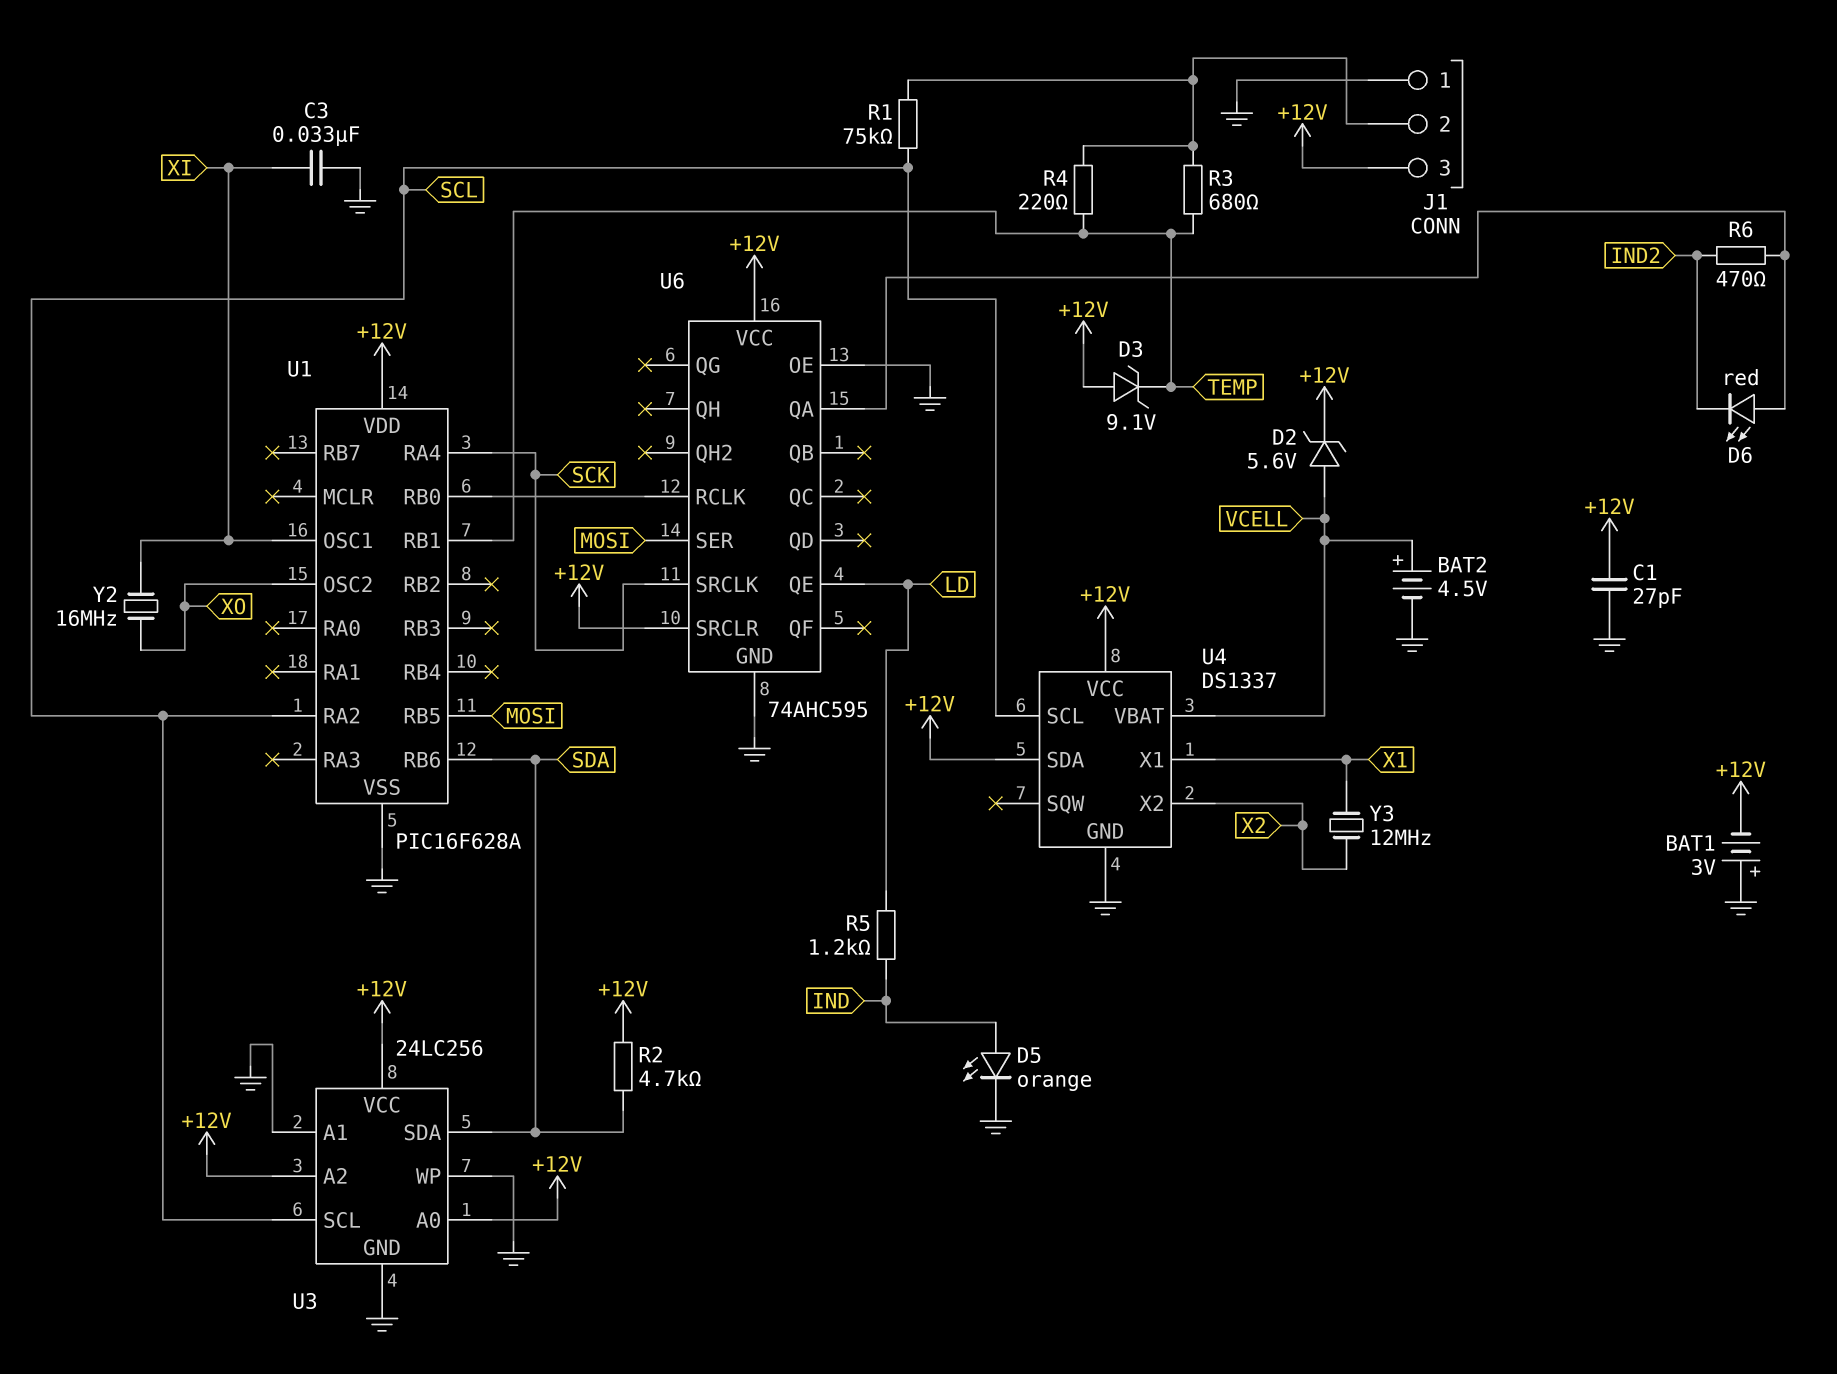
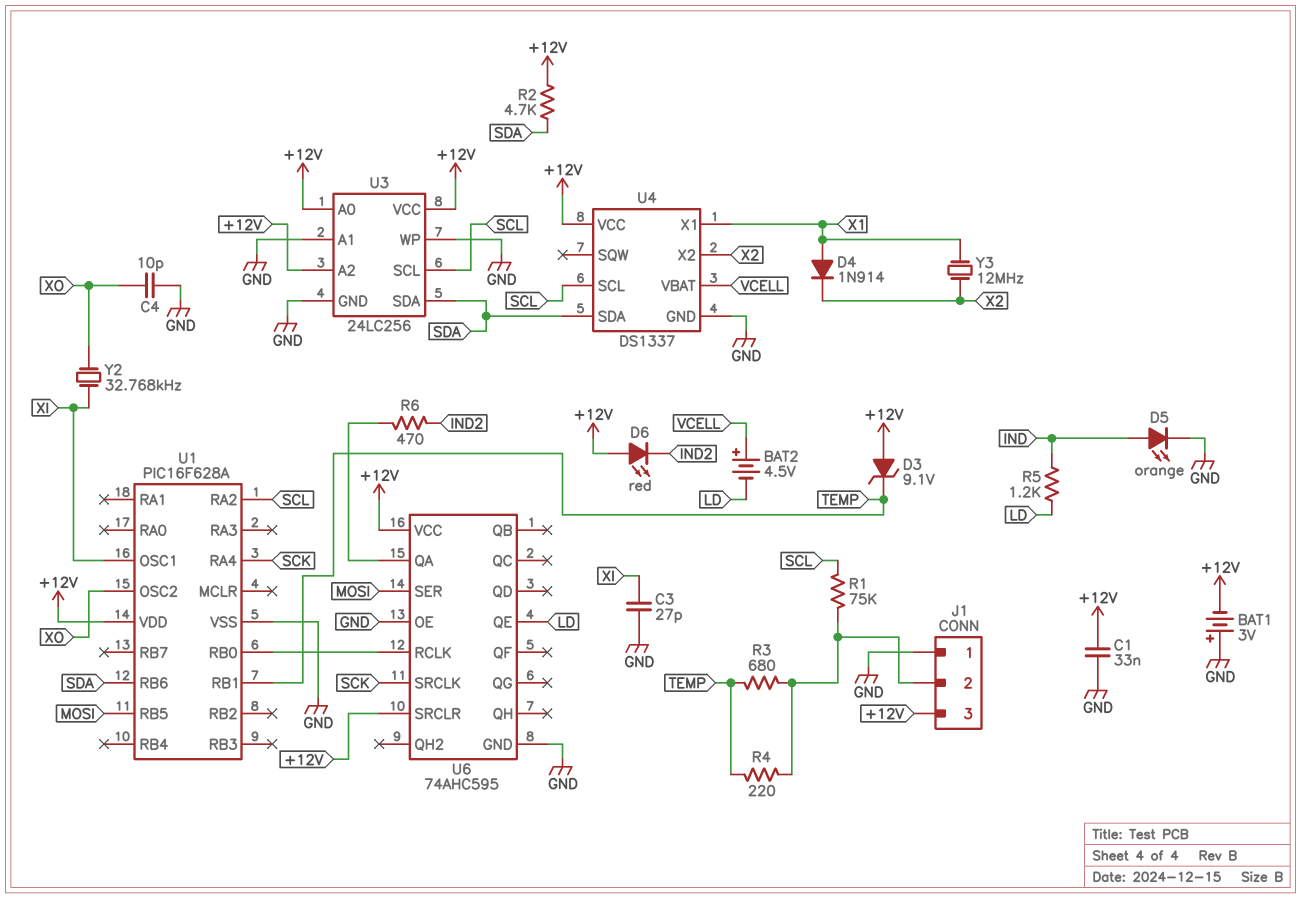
BAT2: 4.5V (plus VCELL, minus GND) -> 4.5V (plus VCELL, minus LD)
C1: 27pF (+12V, GND) -> 33nF (+12V, GND)
C3: 33nF (GND, XI) -> 27pF (GND, XI)
C4: none -> 10pF (GND, XO)
D2: zener 5.6V (A VCELL, K +12V) -> none
D4: none -> diode 1N914 (A X1, K X2)
D6: LED red (A U6/QA, K IND2) -> LED red (A +12V, K IND2)
U4 pin SDA: +12V -> SDA
Y2: 16MHz (XI, XO) -> 32.768kHz (XI, XO)

